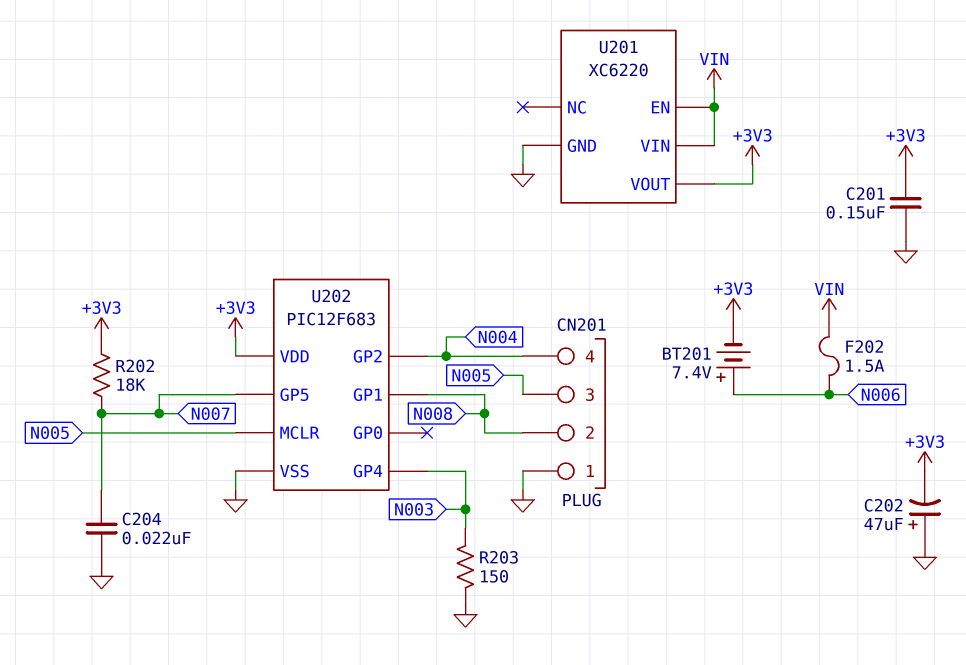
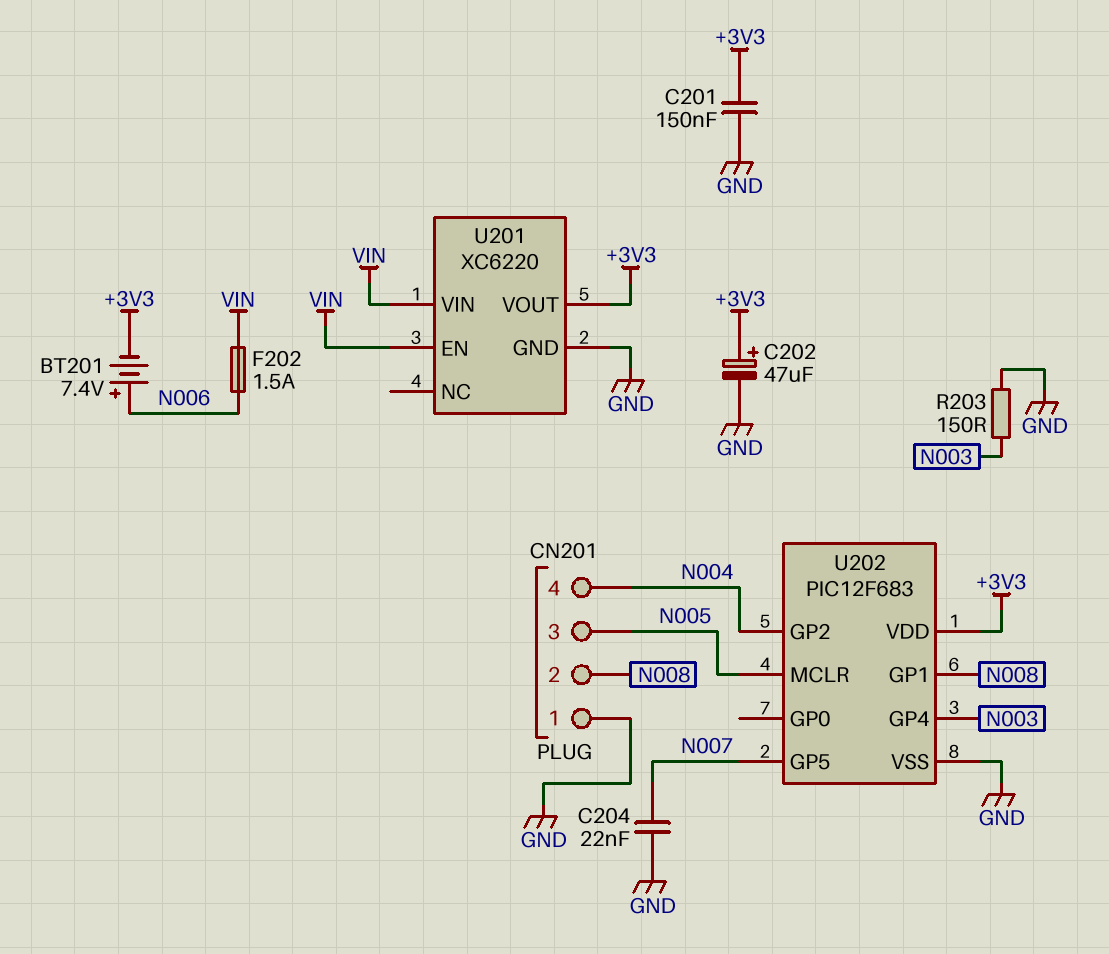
C202: 47uF (plus GND, minus +3V3) -> 47uF (plus +3V3, minus GND)
R202: 18k (+3V3, N007) -> none

